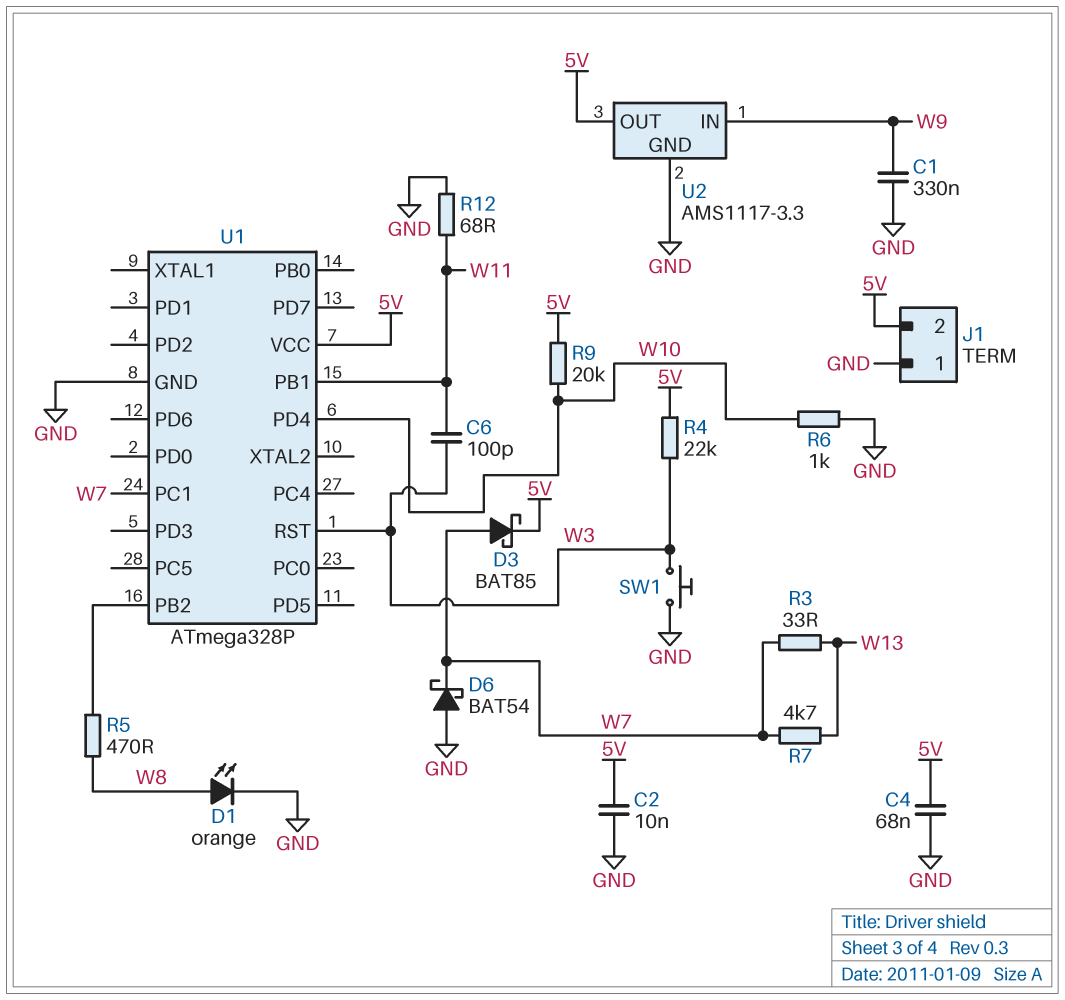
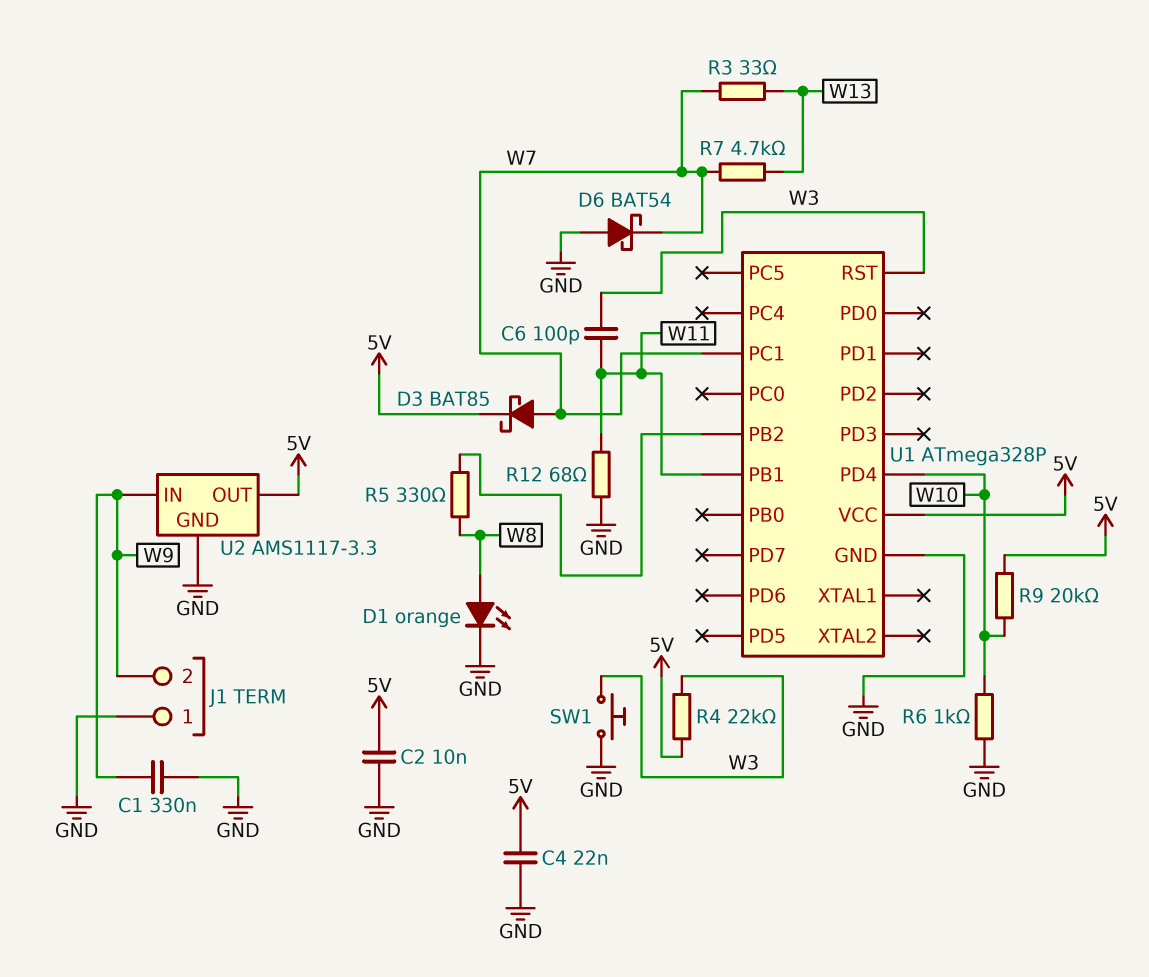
C4: 68nF (5V, GND) -> 22nF (5V, GND)
J1 pin 2: 5V -> W9
R5: 470 (U1/PB2, W8) -> 330 (U1/PB2, W8)

